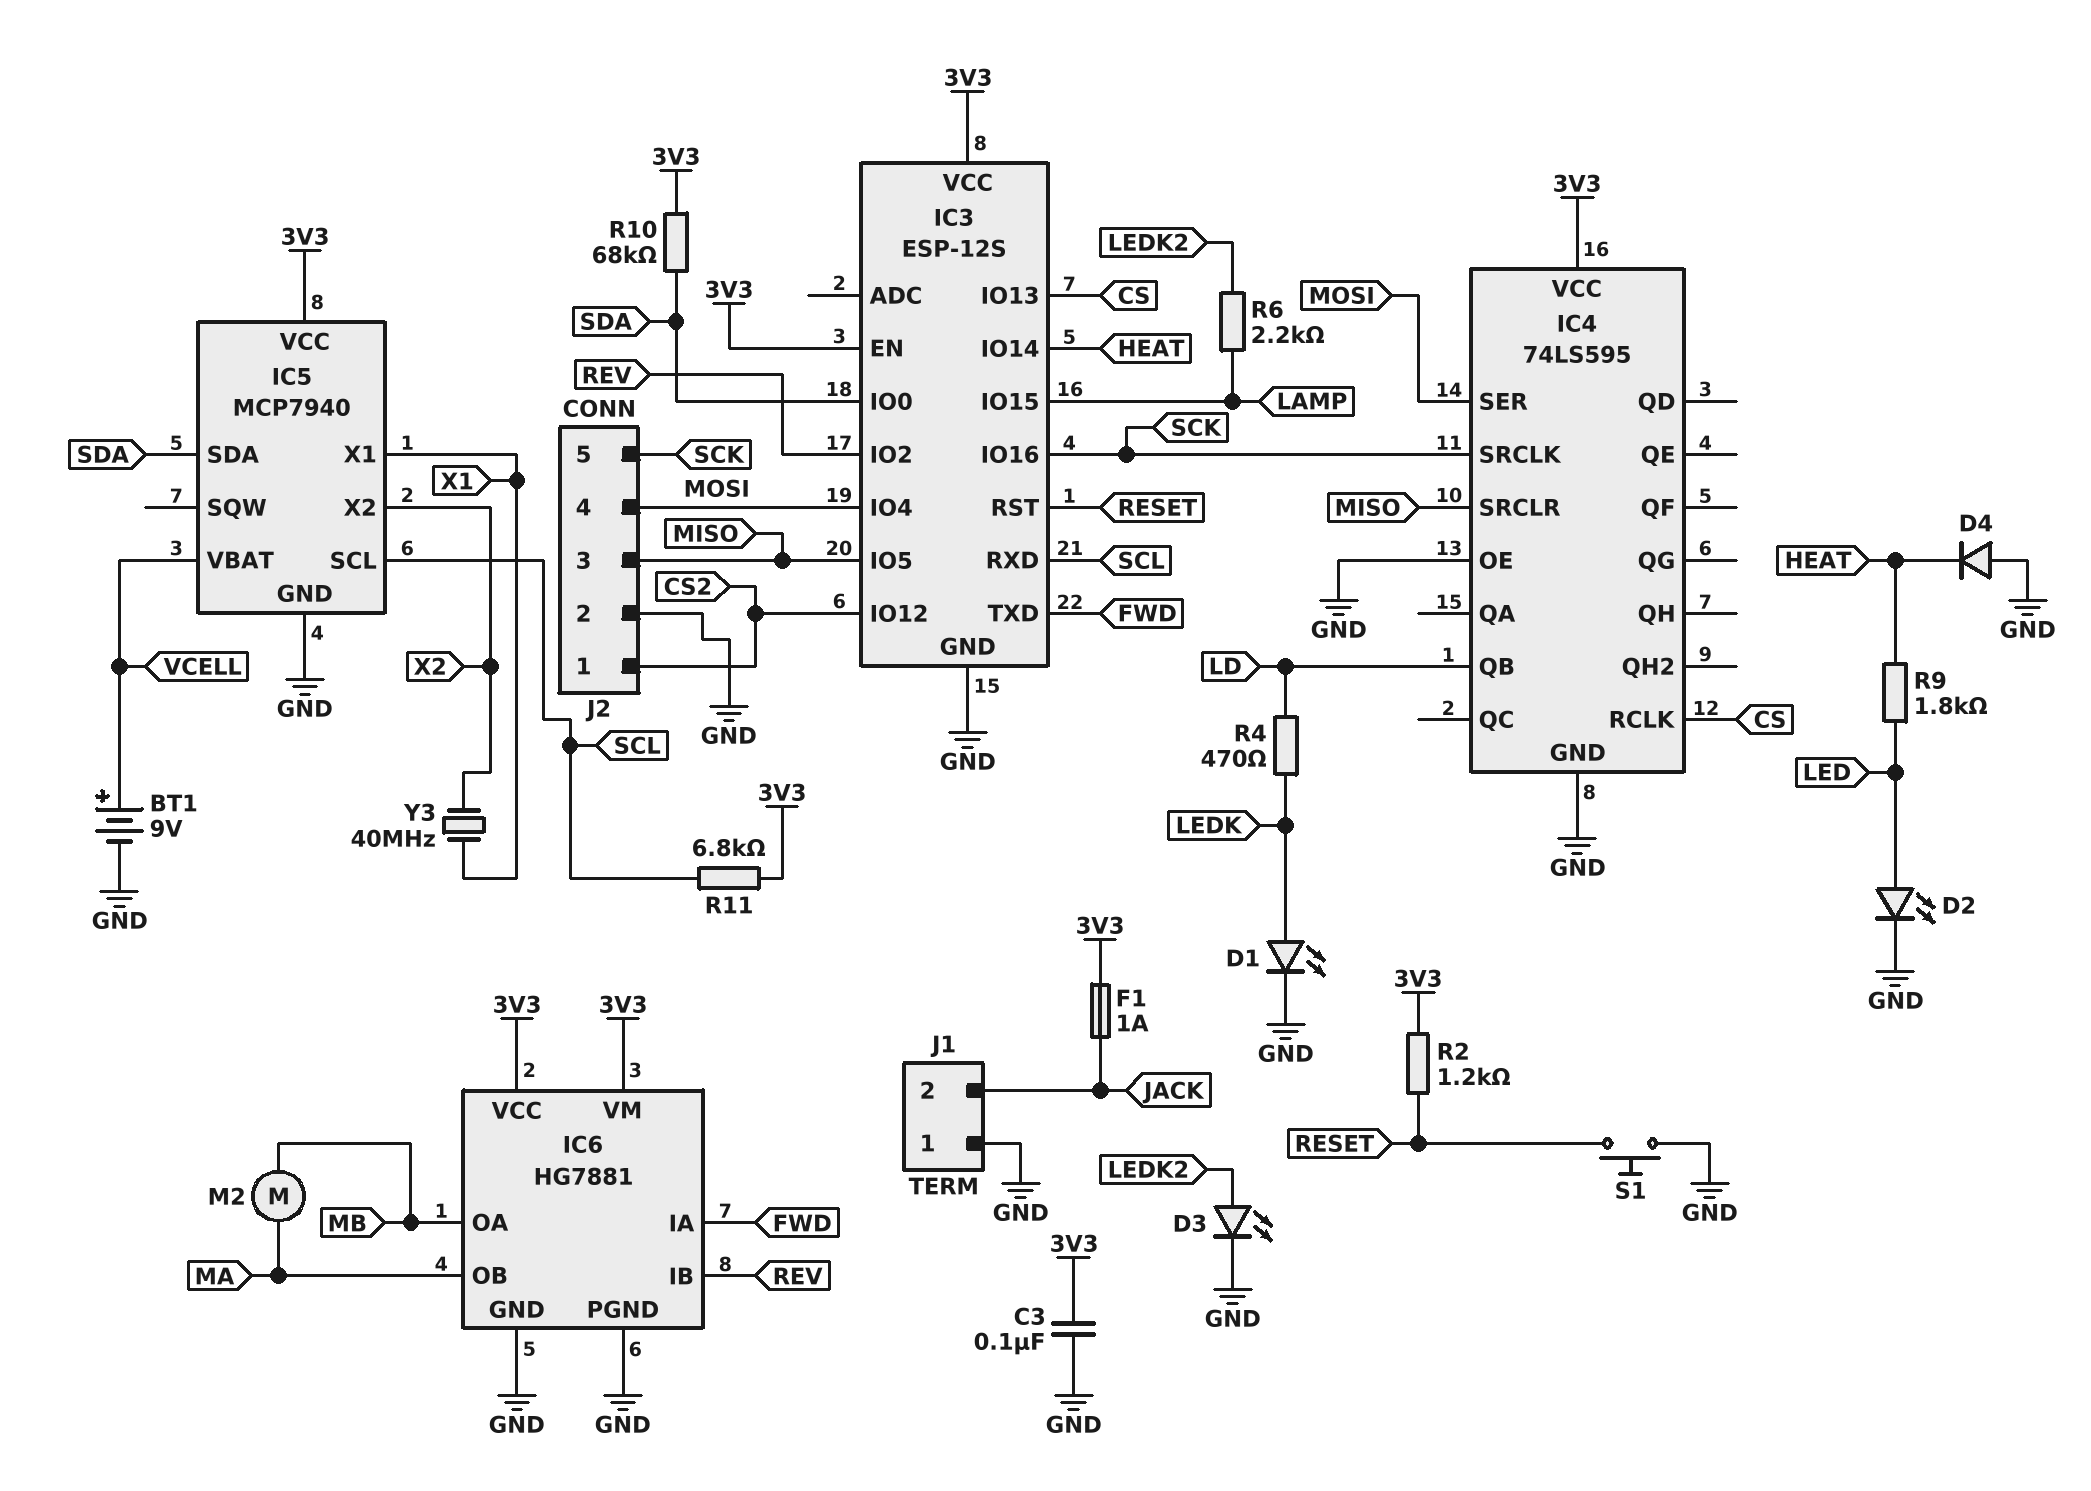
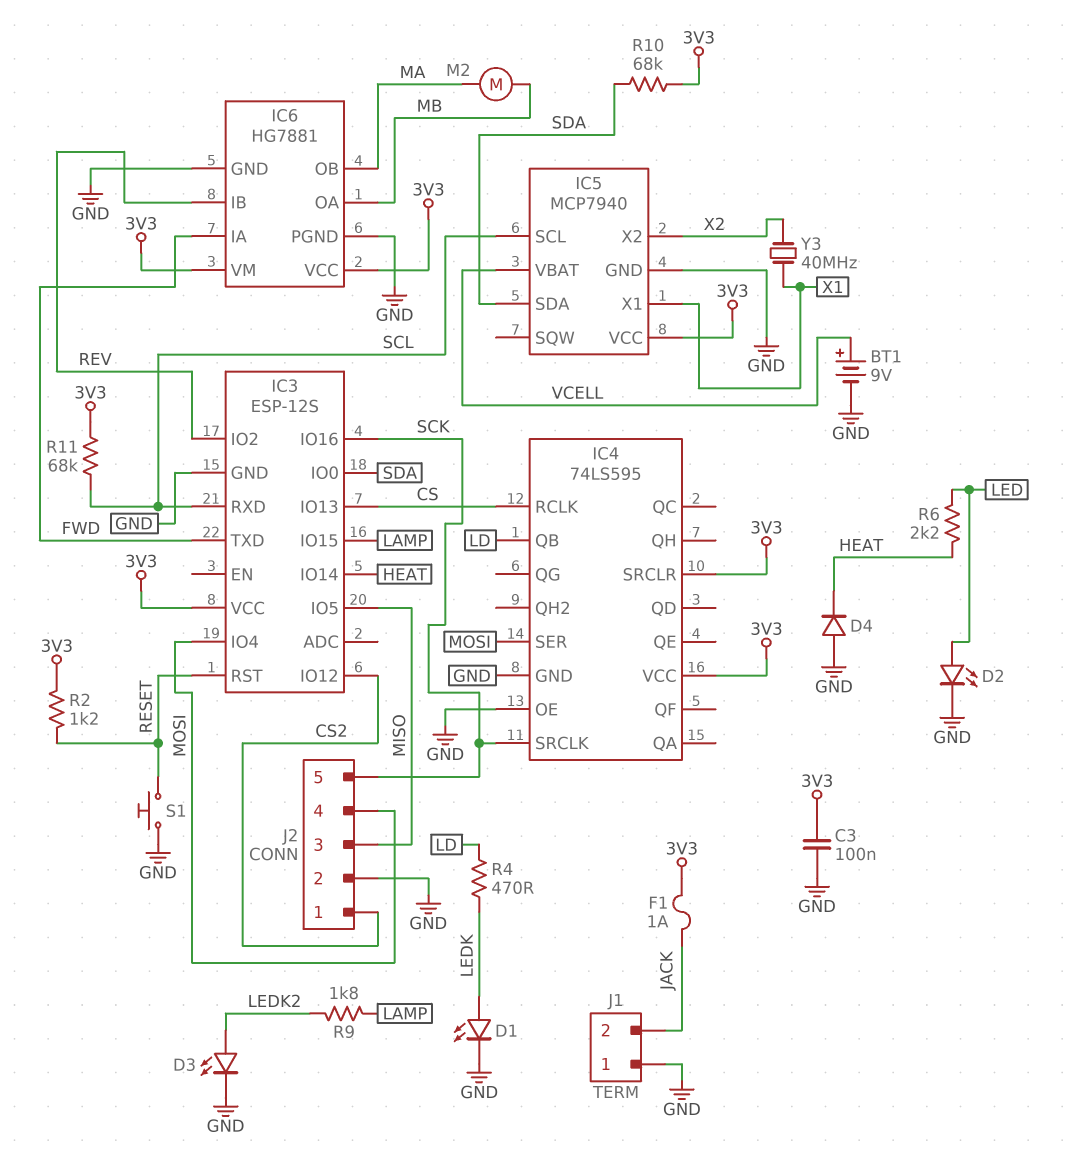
IC3 pin EN: 3V3 -> none
IC4 pin SRCLR: MISO -> 3V3
R6: 2.2k (LAMP, LEDK2) -> 2.2k (HEAT, LED)
R9: 1.8k (HEAT, LED) -> 1.8k (LAMP, LEDK2)
R11: 6.8k (3V3, SCL) -> 68k (3V3, SCL)

